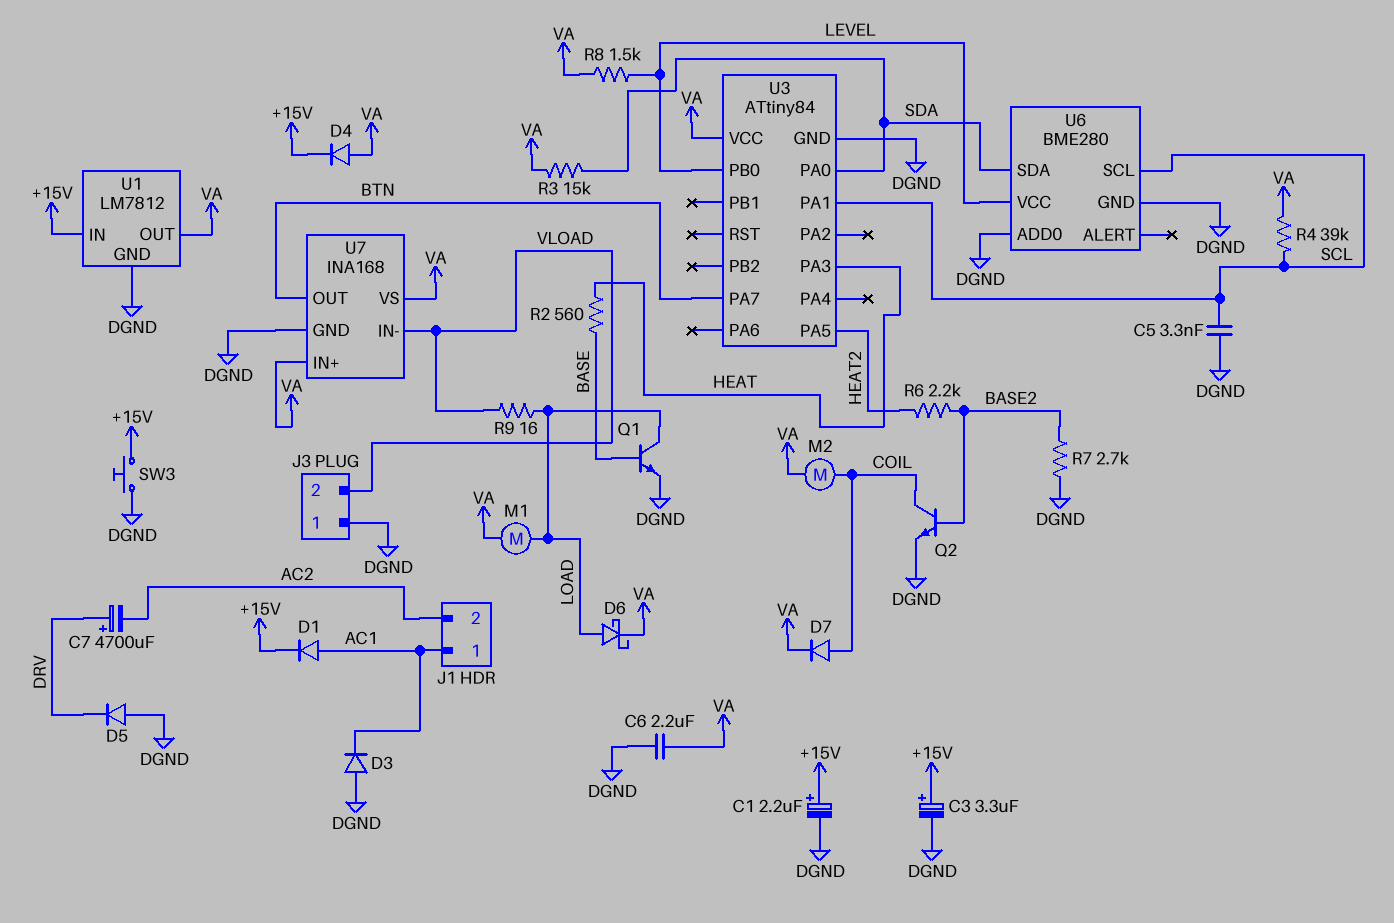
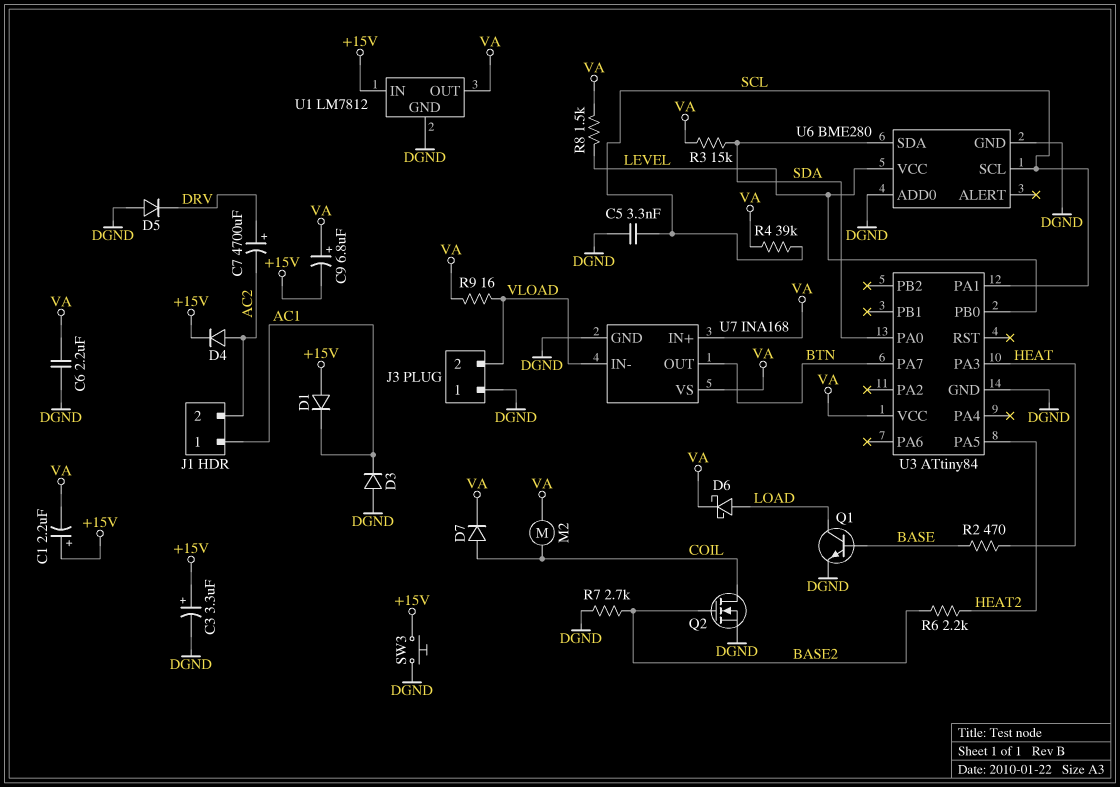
C1: 2.2uF (plus +15V, minus DGND) -> 2.2uF (plus +15V, minus VA)
C9: none -> 6.8uF (plus VA, minus +15V)
D1: diode (A AC1, K +15V) -> diode (A +15V, K AC1)
D4: diode (A VA, K +15V) -> diode (A AC2, K +15V)
M1: motor (LOAD, VA) -> none
Q2: NPN (B BASE2, C COIL, E DGND) -> NMOS (G BASE2, D COIL, S DGND)
R2: 560 (BASE, HEAT) -> 470 (BASE, HEAT)
R9: 16 (LOAD, VLOAD) -> 16 (VA, VLOAD)

